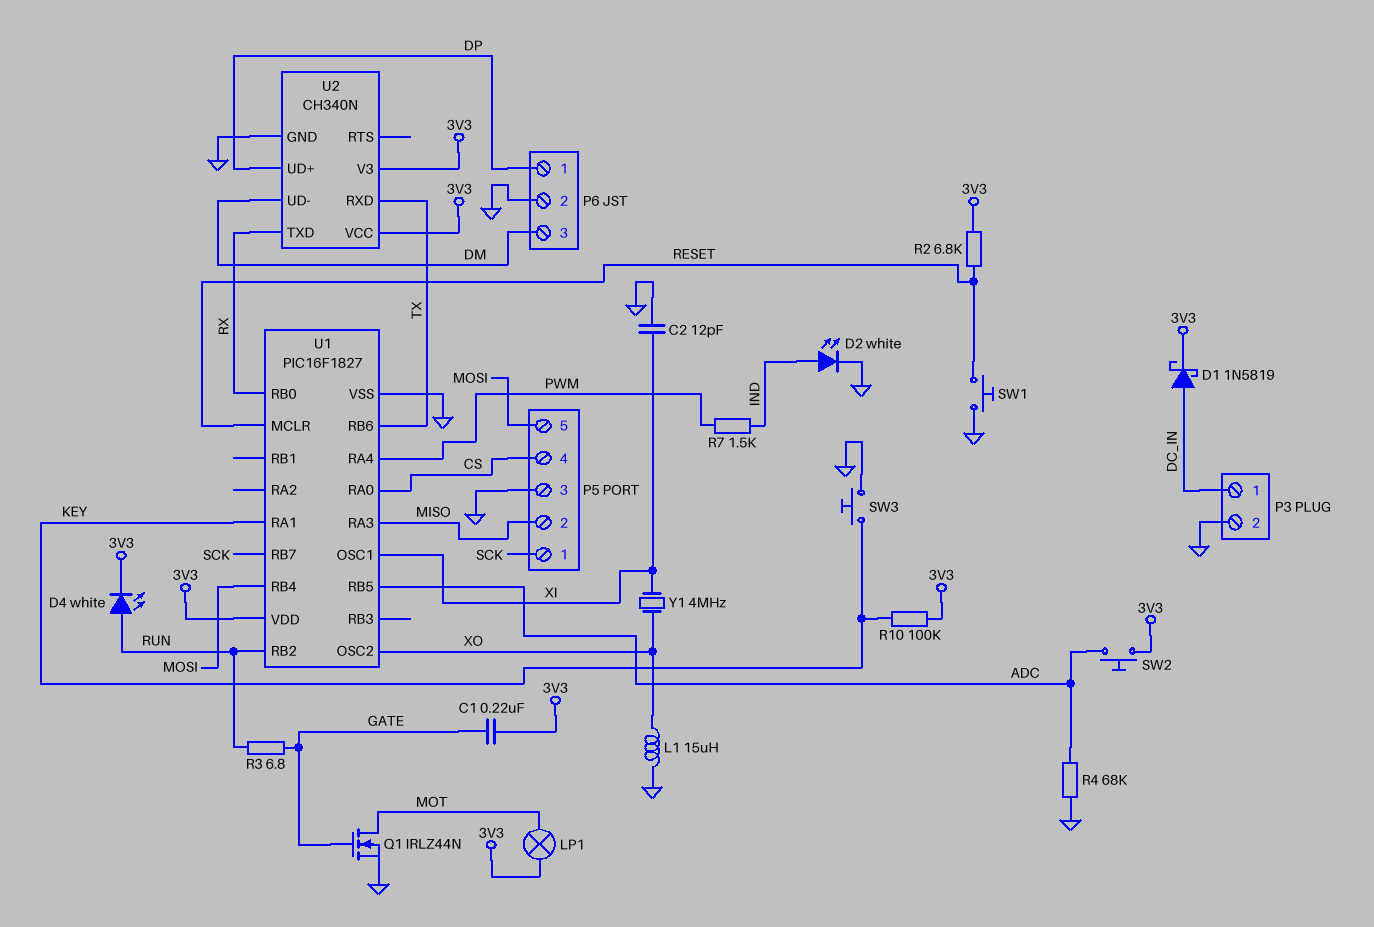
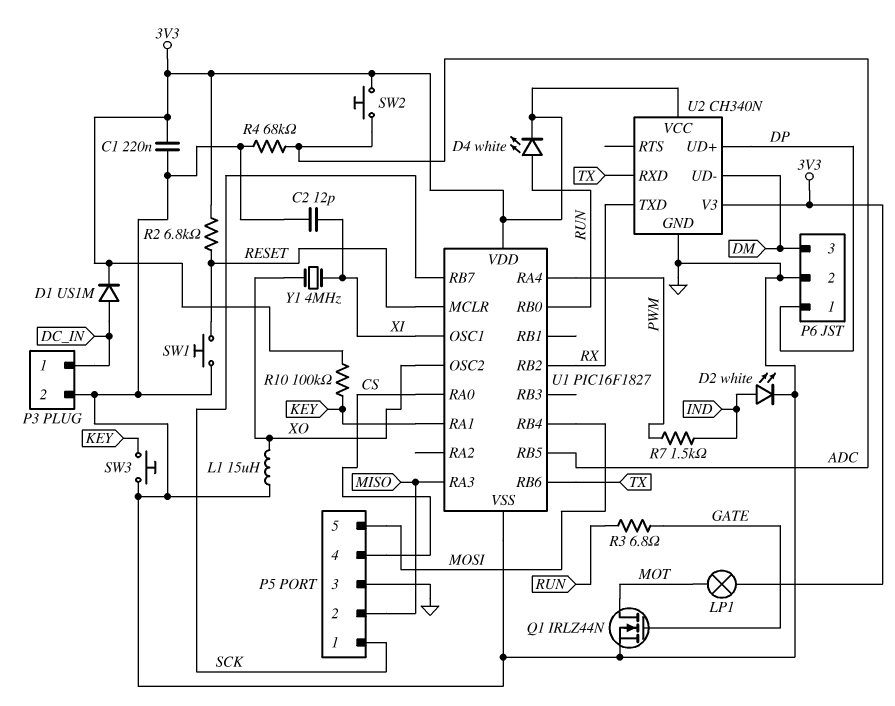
C1: 220nF (3V3, GATE) -> 220nF (3V3, GND)
D1: schottky 1N5819 (A DC_IN, K 3V3) -> diode US1M (A DC_IN, K 3V3)
U1 pin RB0: RX -> RUN
U1 pin RB2: RUN -> RX

